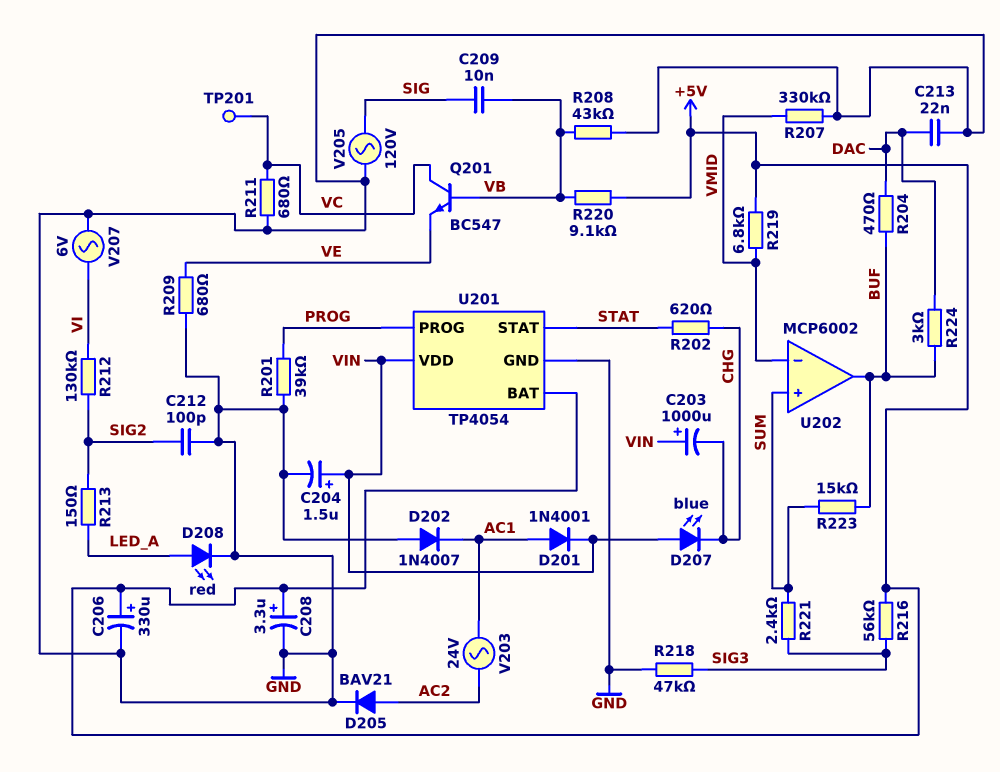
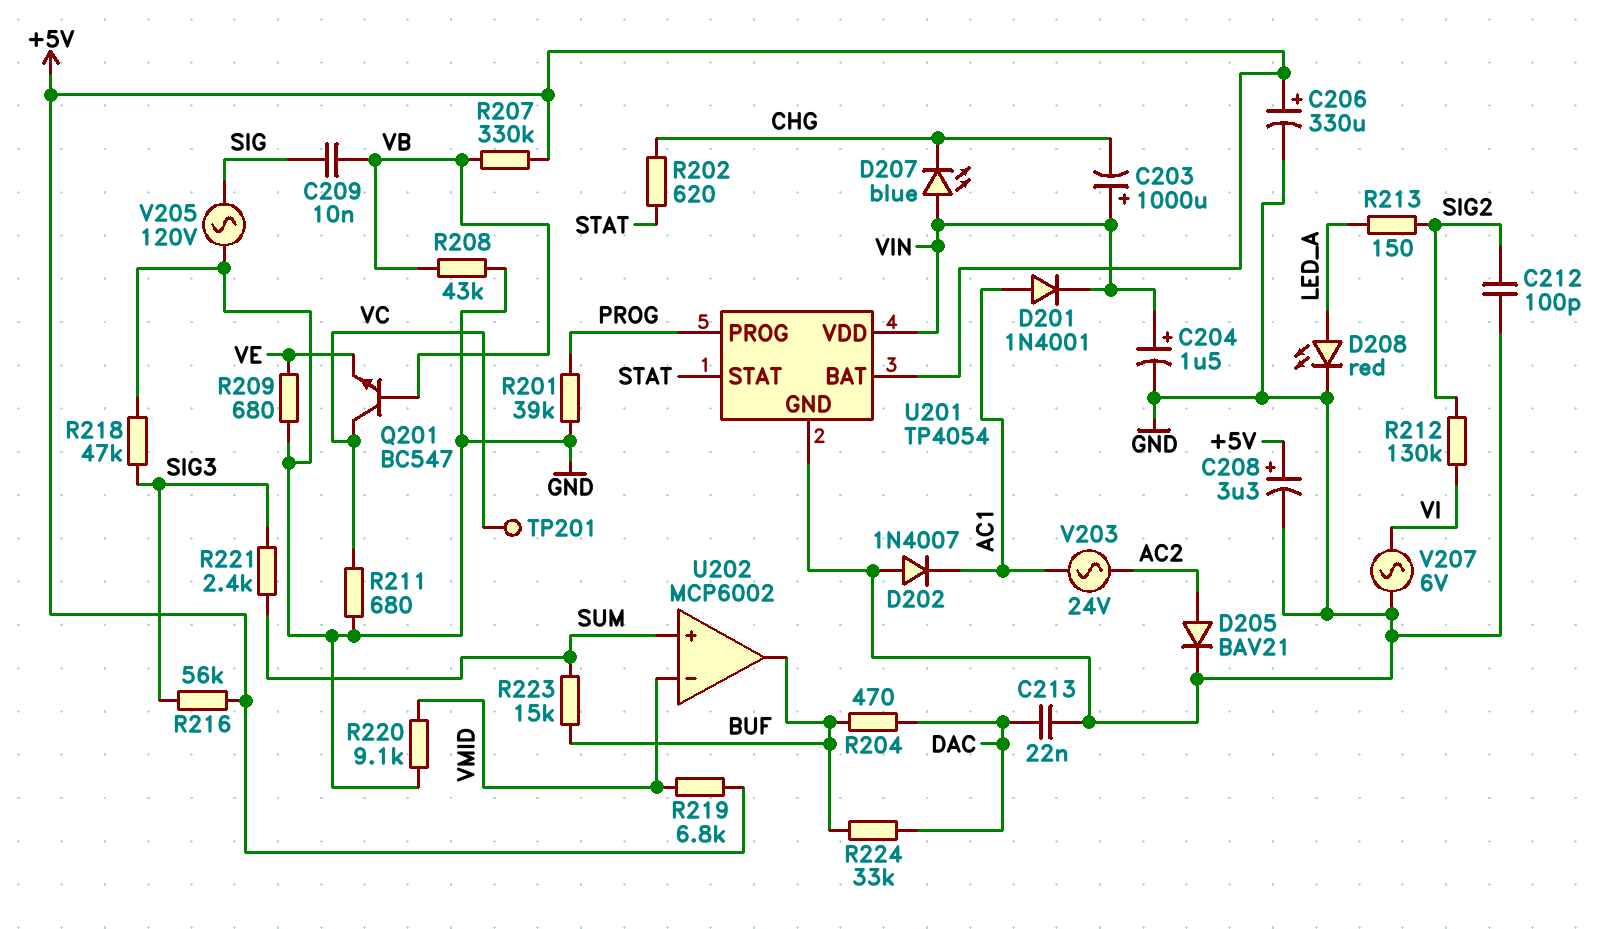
R207: 330k (GND, VMID) -> 330k (+5V, VB)
R220: 9.1k (+5V, VB) -> 9.1k (GND, VMID)
R224: 3k (BUF, DAC) -> 33k (BUF, DAC)

